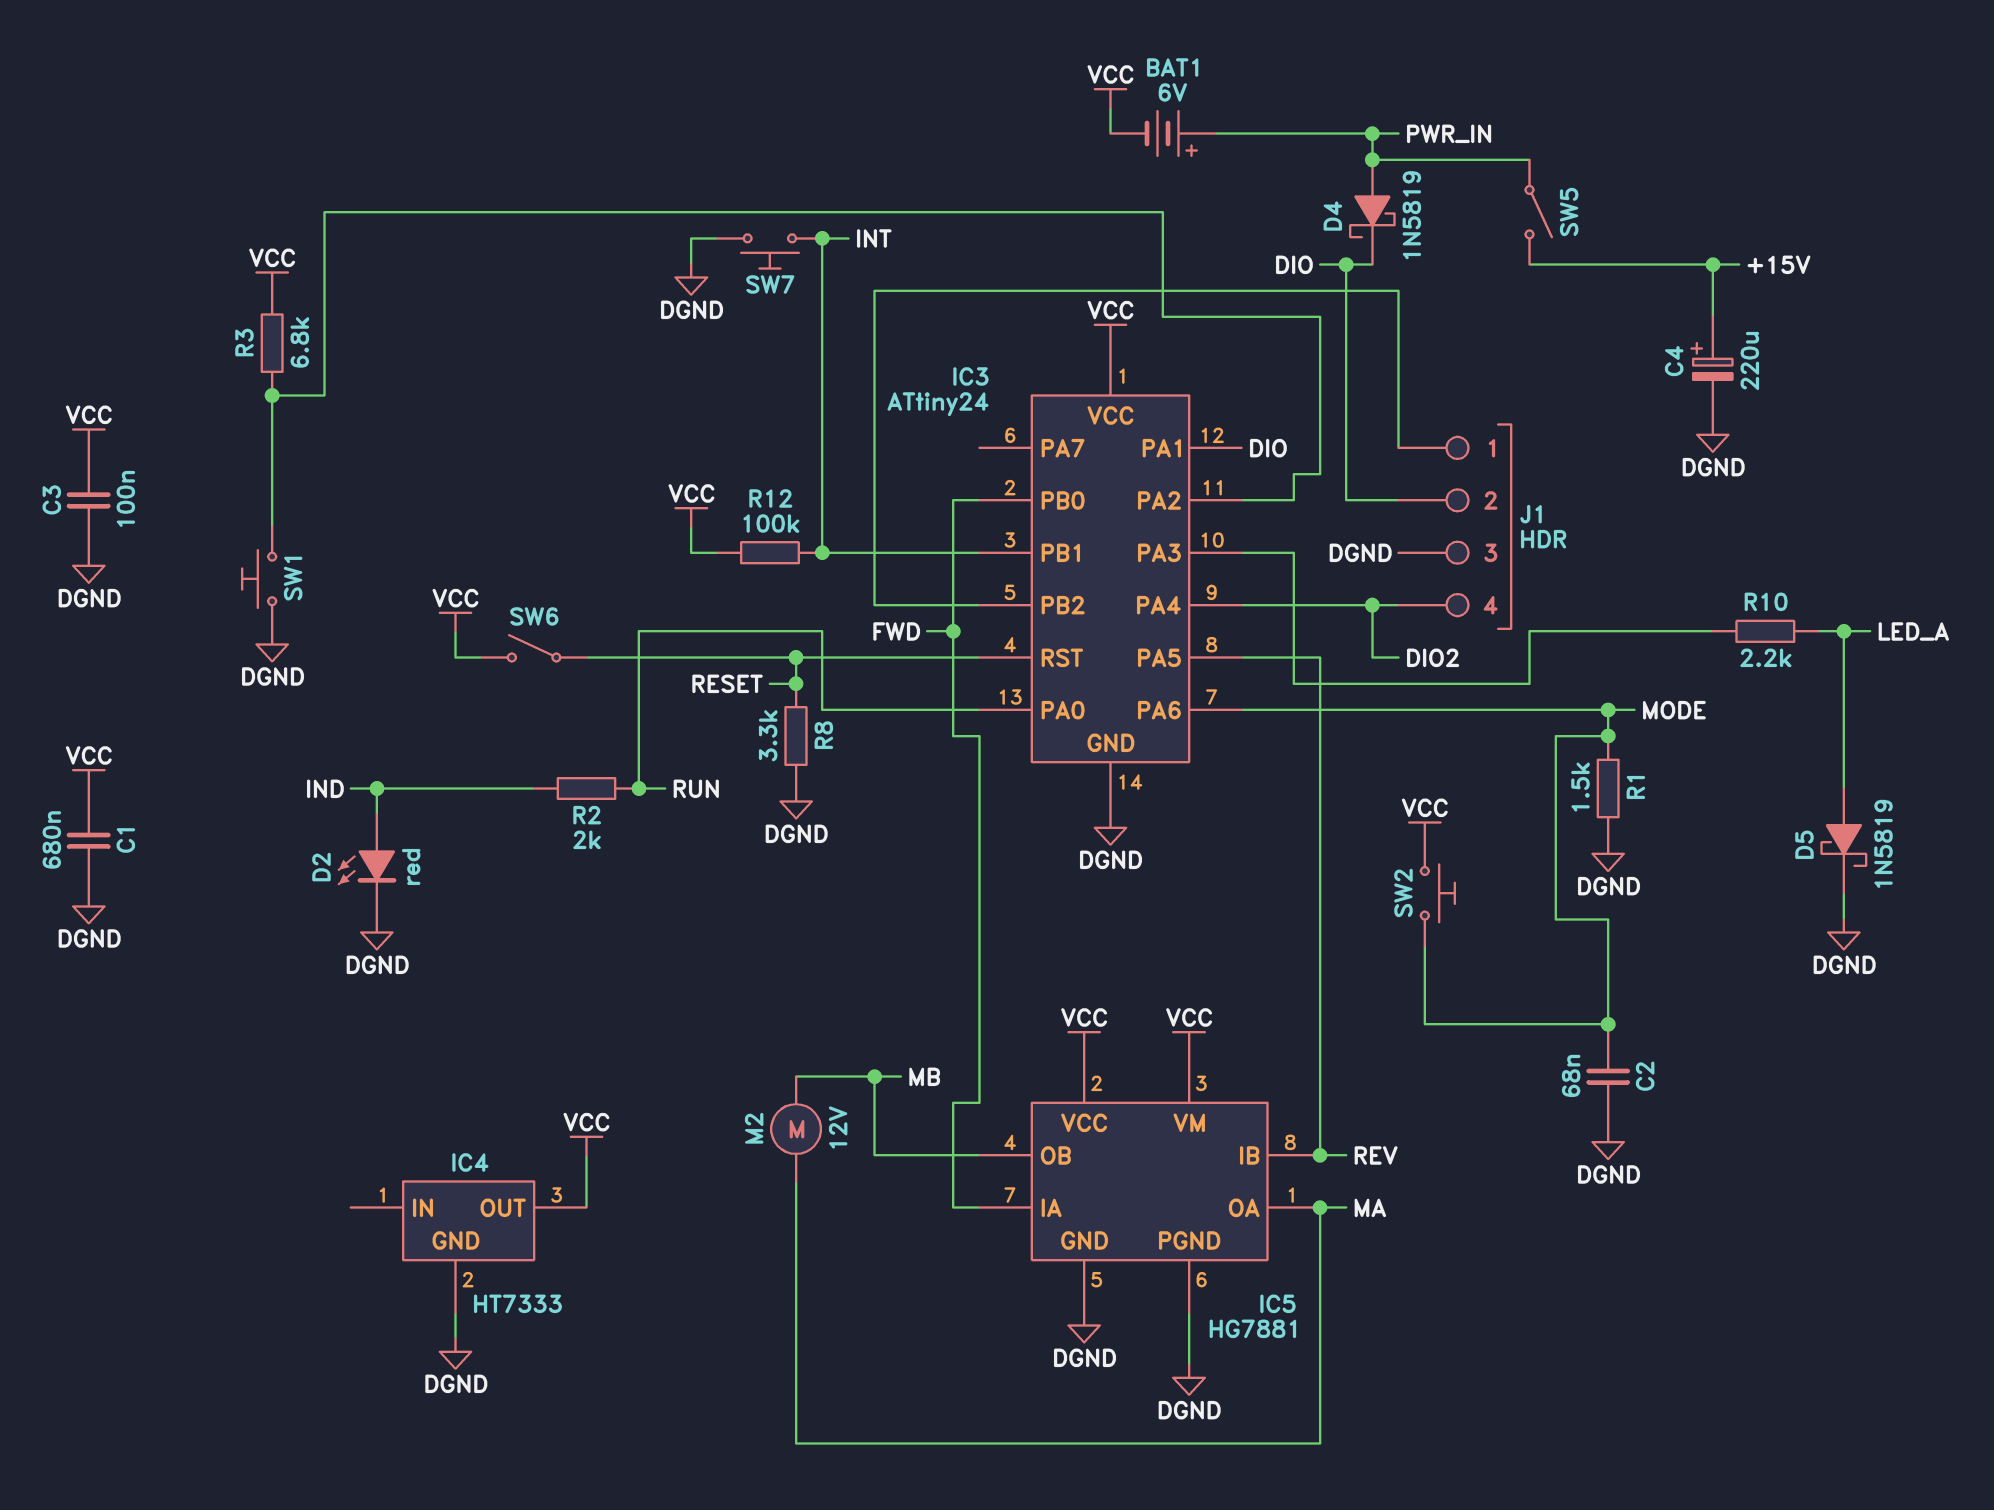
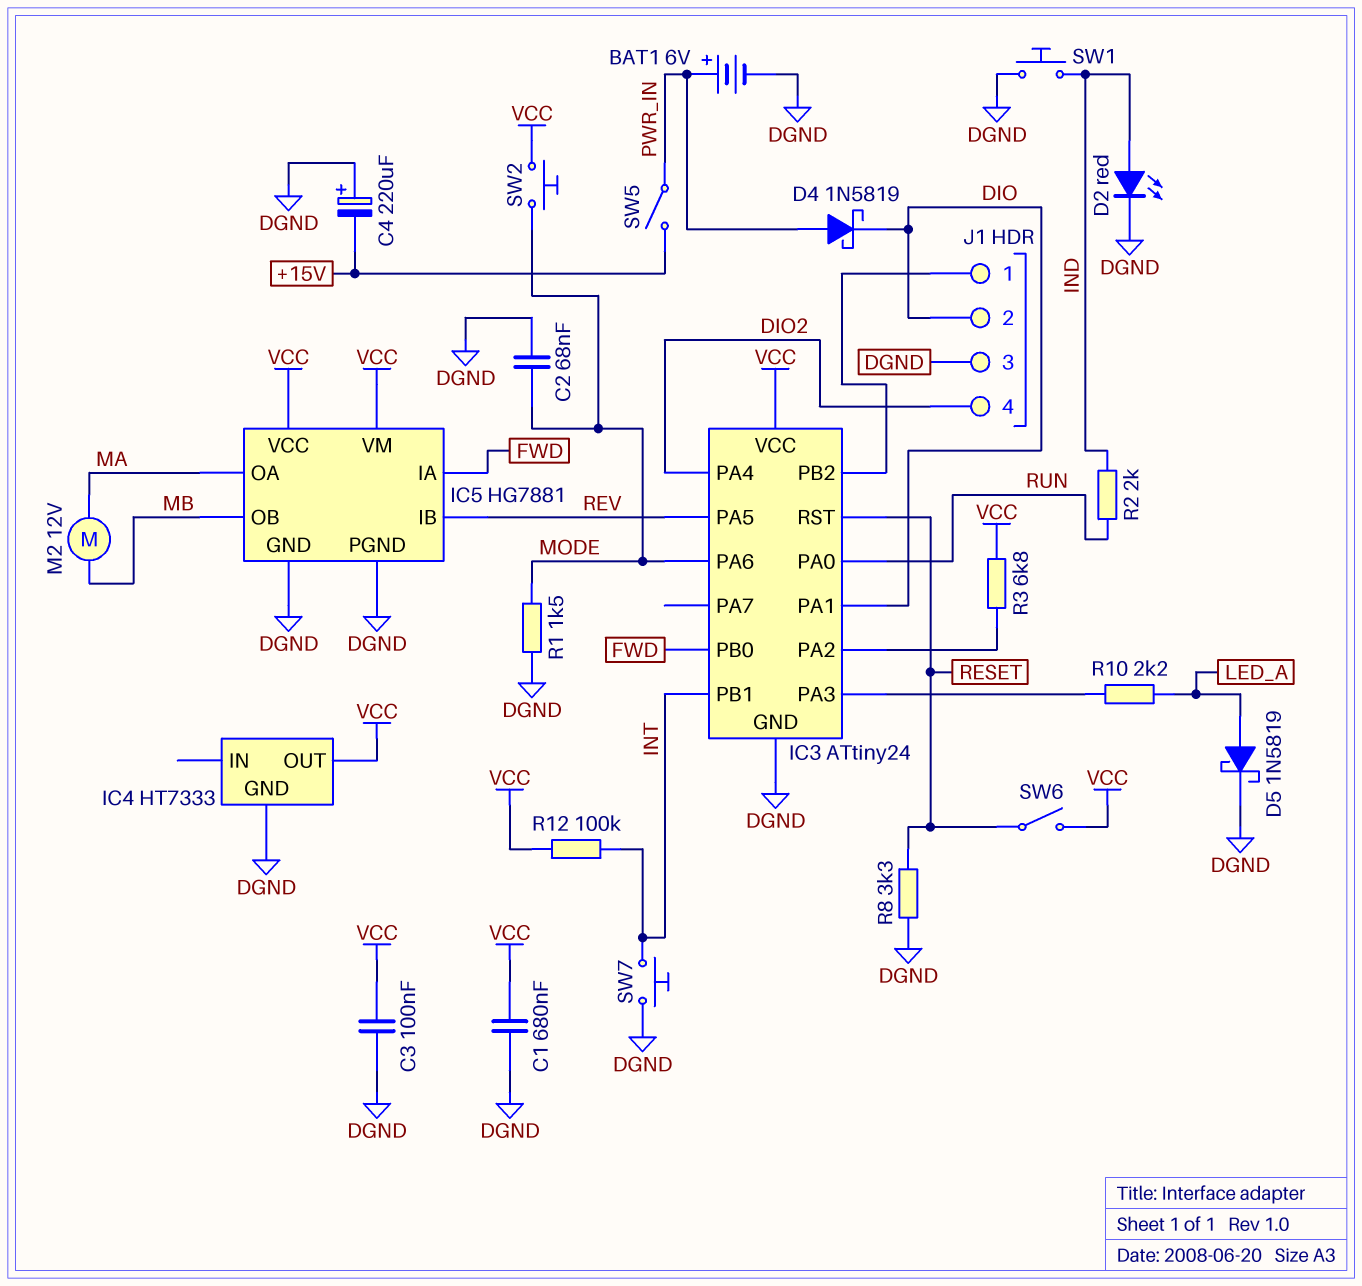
BAT1: 6V (plus PWR_IN, minus VCC) -> 6V (plus PWR_IN, minus DGND)
C4: 220uF (plus +15V, minus DGND) -> 220uF (plus DGND, minus +15V)
SW1: button (DGND, IC3/PA2) -> button (DGND, IND)

